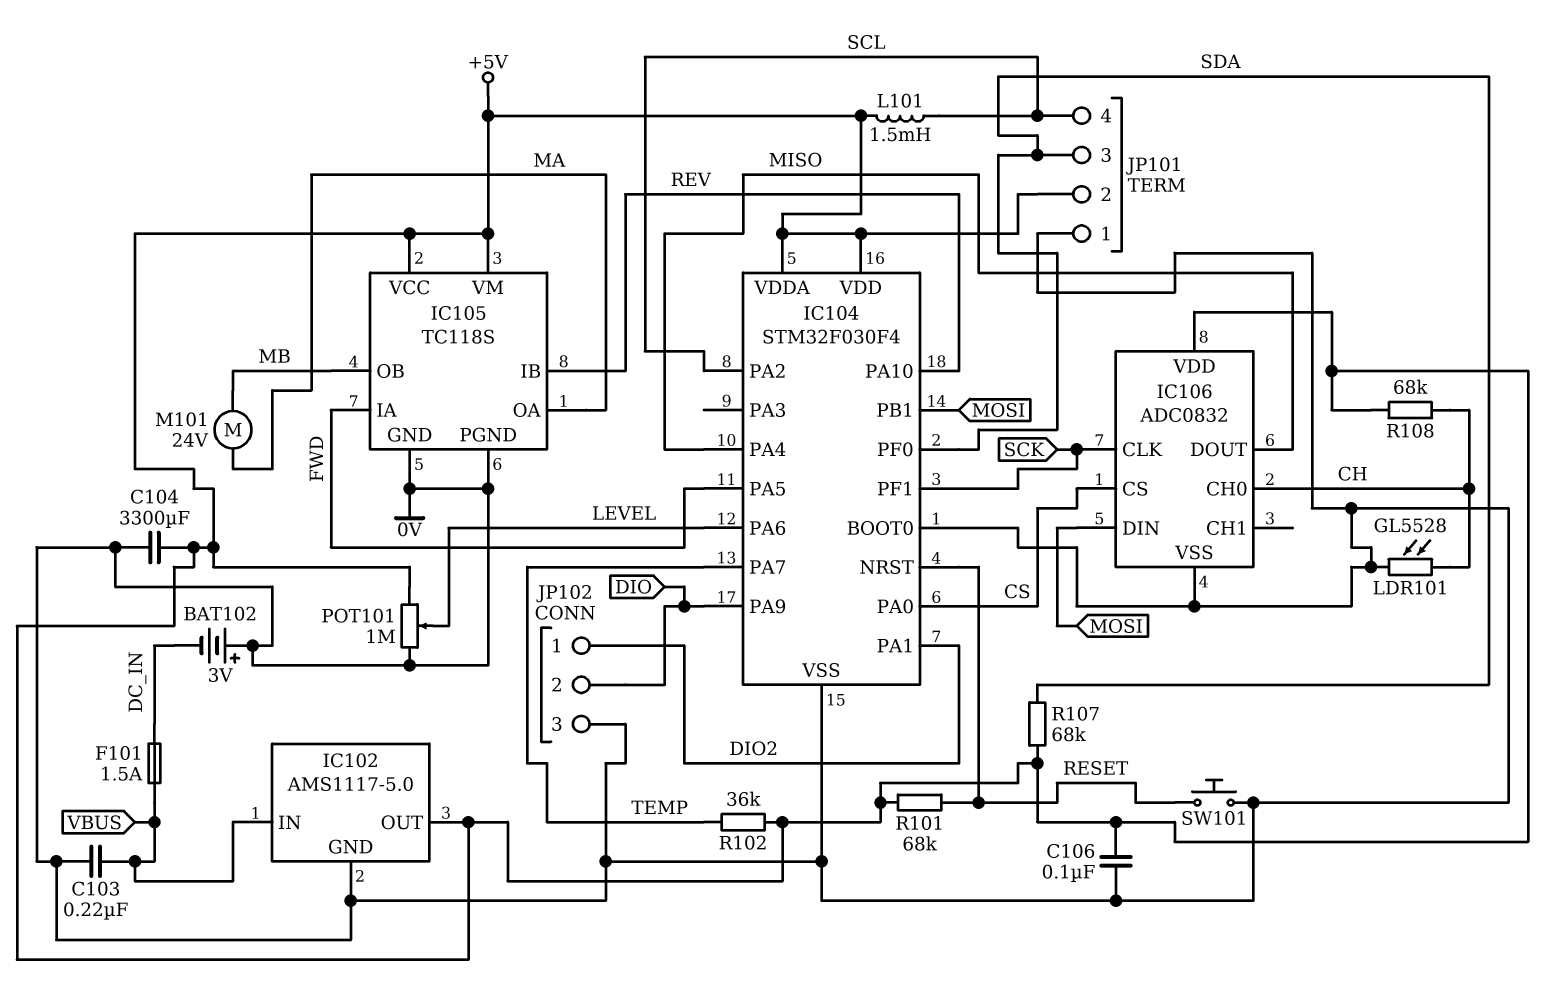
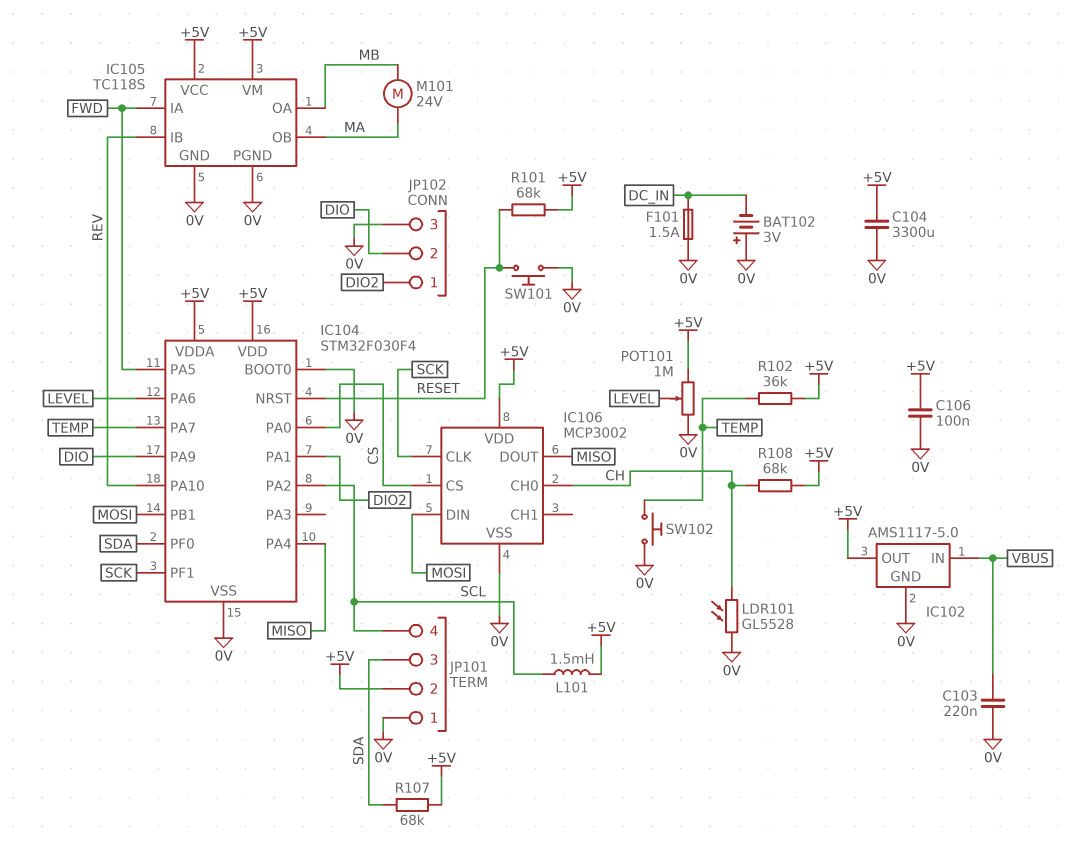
F101: 1.5A (DC_IN, VBUS) -> 1.5A (0V, DC_IN)
IC105 pin OA: MA -> MB
IC105 pin OB: MB -> MA
IC106: ADC0832 -> MCP3002
SW102: none -> button (0V, TEMP)

